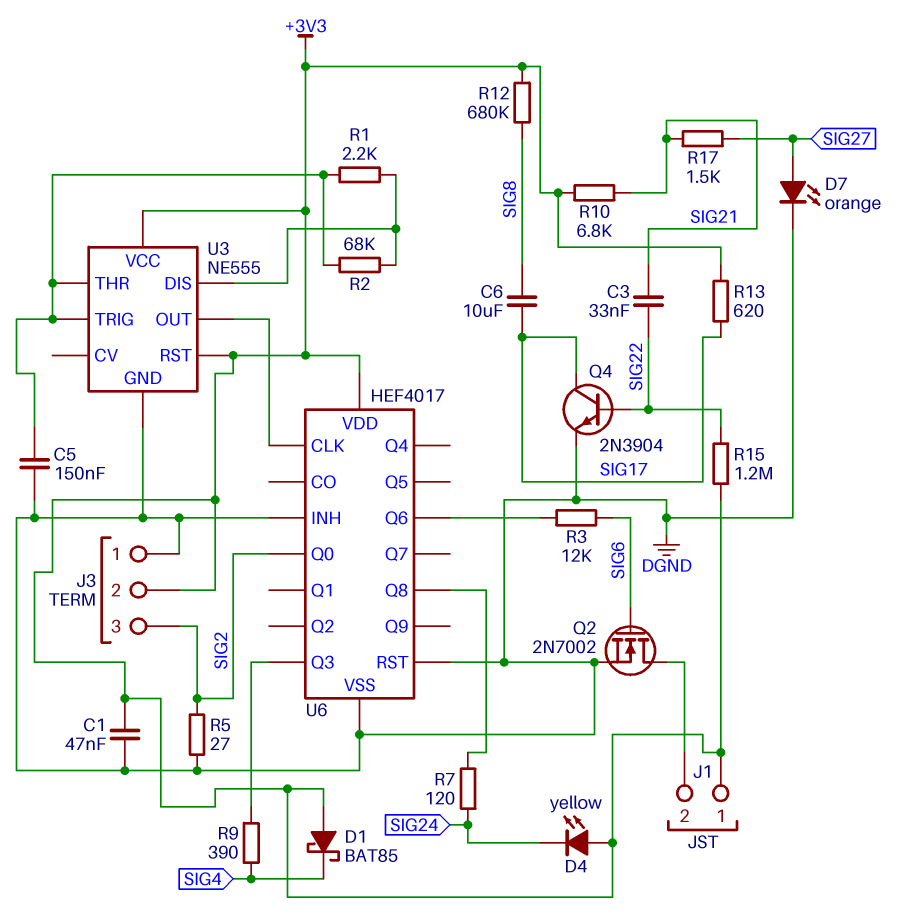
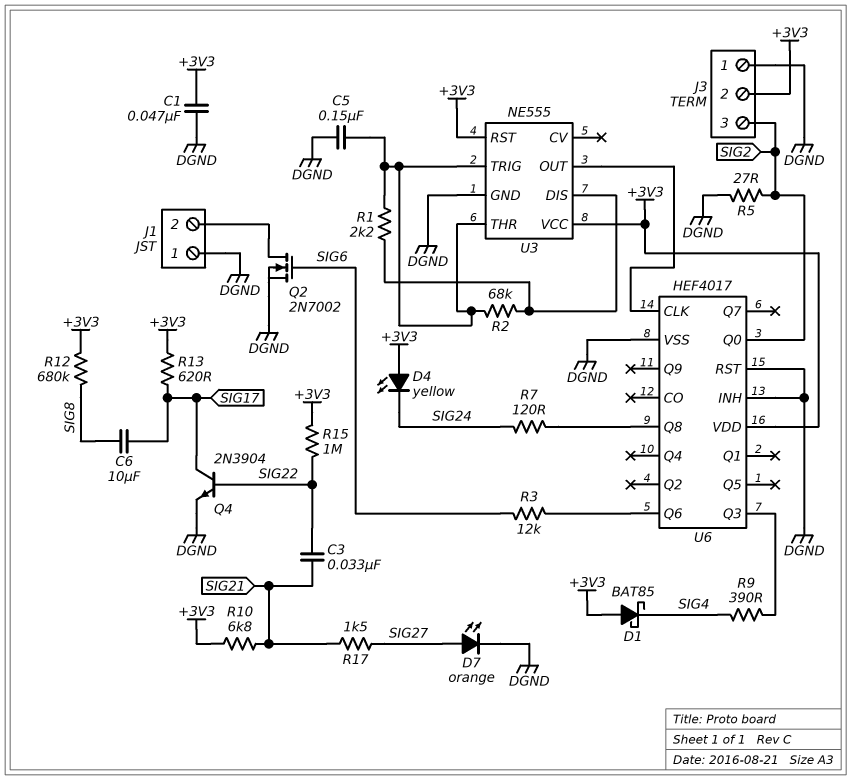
J1 pin 1: +3V3 -> DGND
R15: 1.2M (+3V3, SIG22) -> 1M (+3V3, SIG22)

